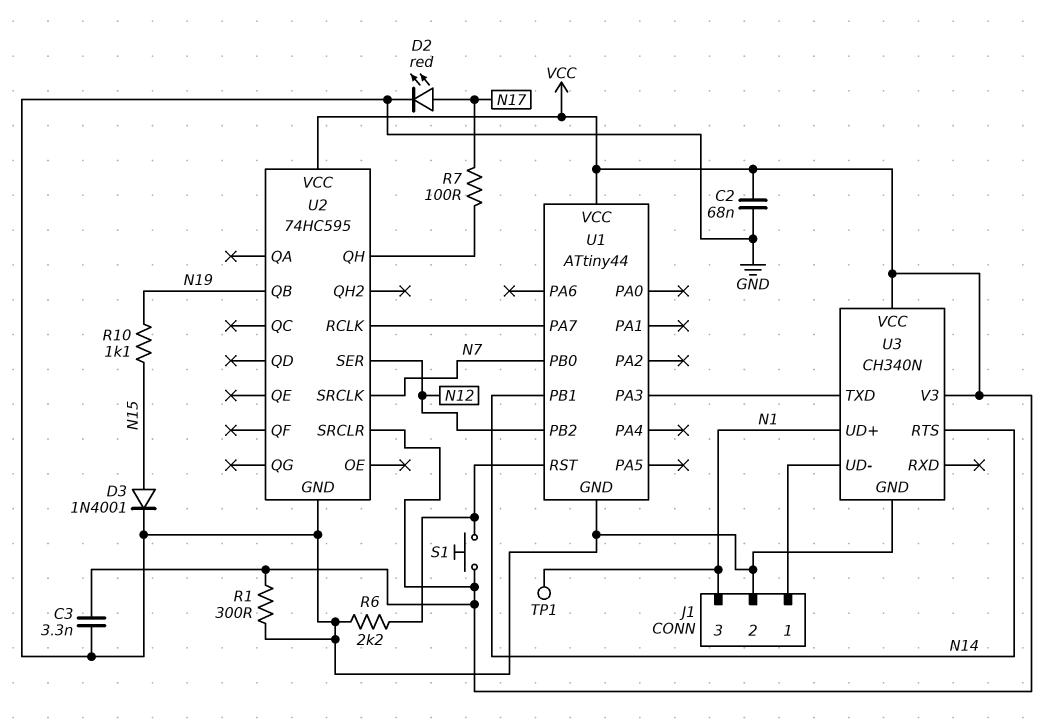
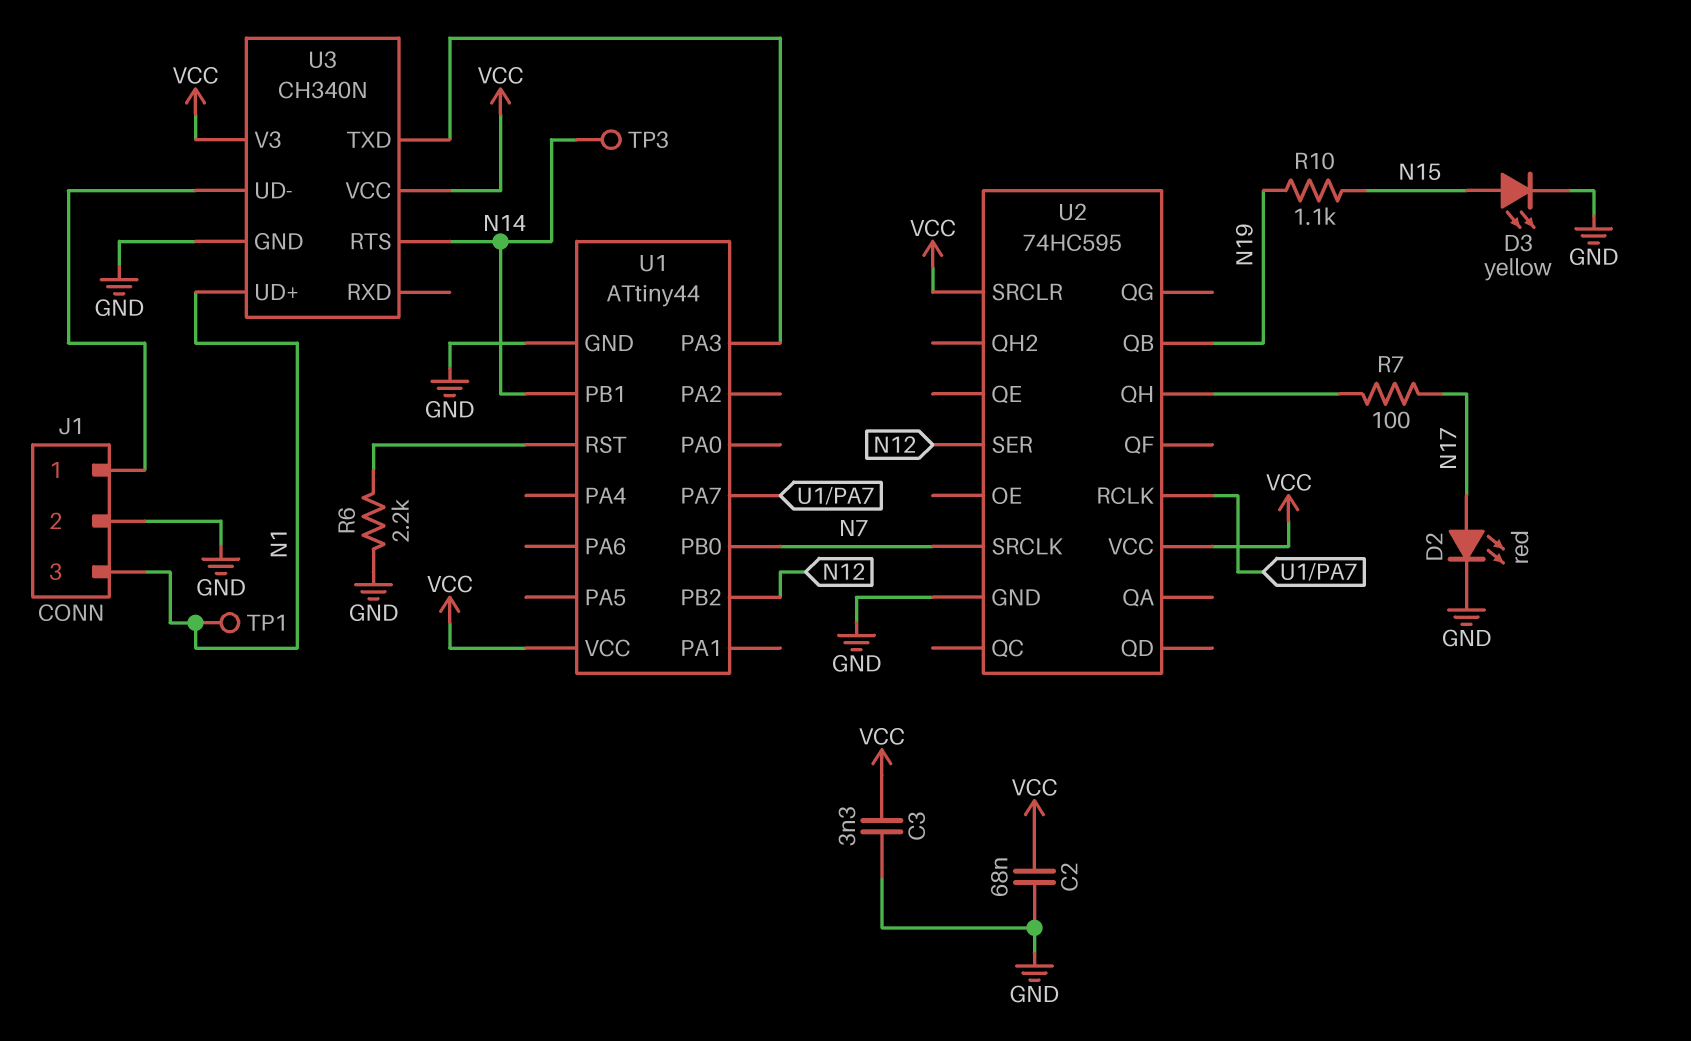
D3: diode 1N4001 (A N15, K GND) -> LED yellow (A N15, K GND)
R1: 300 (GND, VCC) -> none
S1: button (U1/RST, VCC) -> none
TP3: none -> test point (N14)

